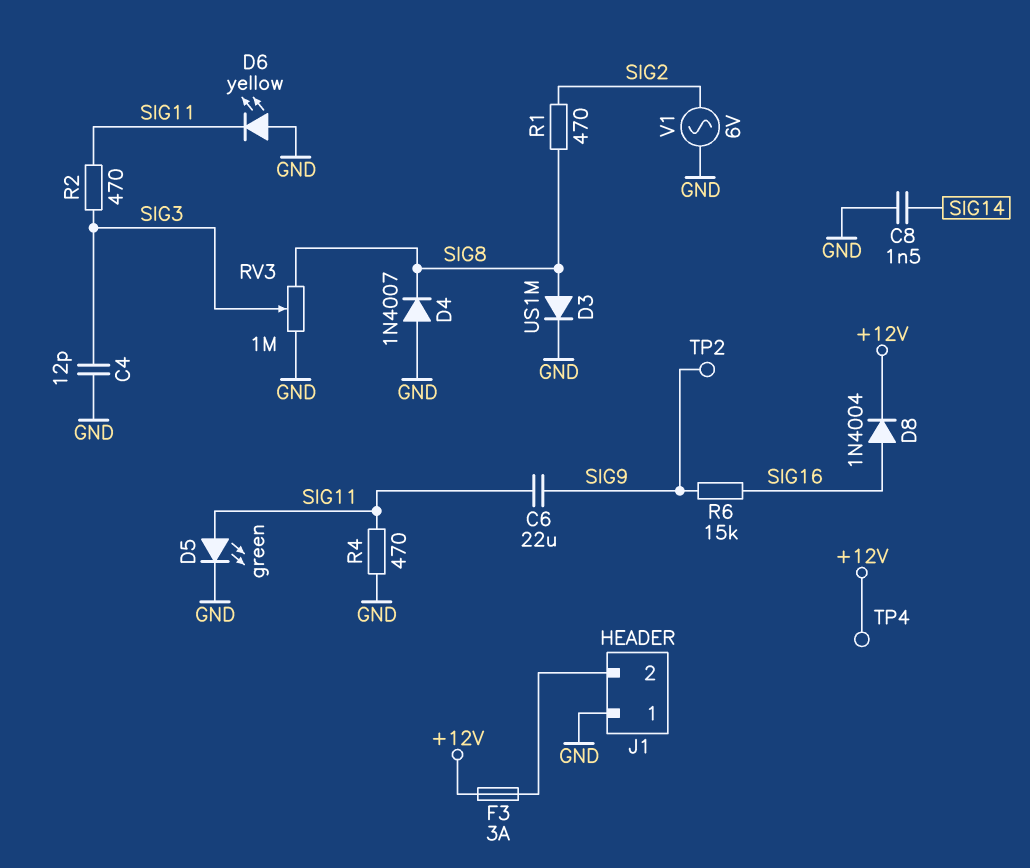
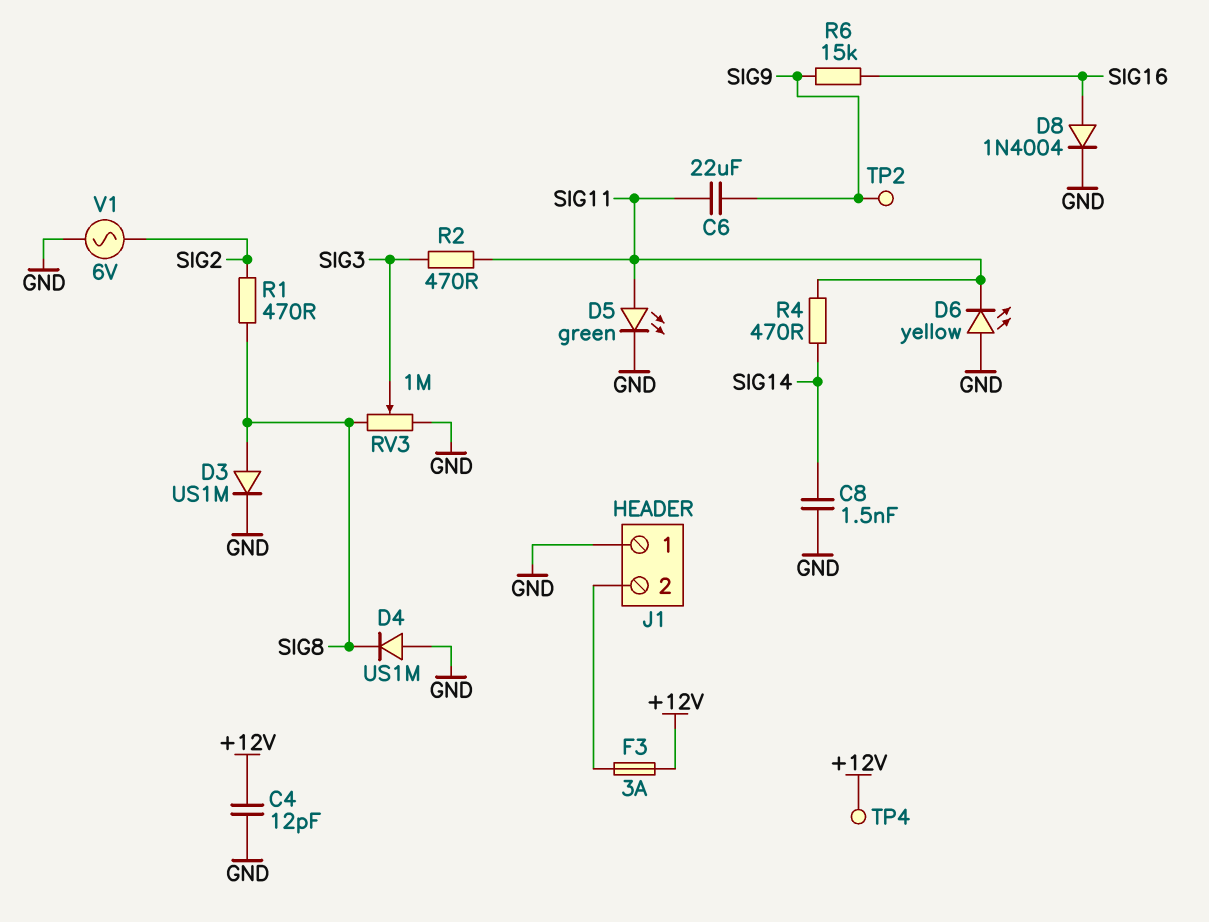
C4: 12pF (GND, SIG3) -> 12pF (+12V, GND)
D4: diode 1N4007 (A GND, K SIG8) -> diode US1M (A GND, K SIG8)
D8: diode 1N4004 (A SIG16, K +12V) -> diode 1N4004 (A SIG16, K GND)
R4: 470 (GND, SIG11) -> 470 (SIG11, SIG14)

